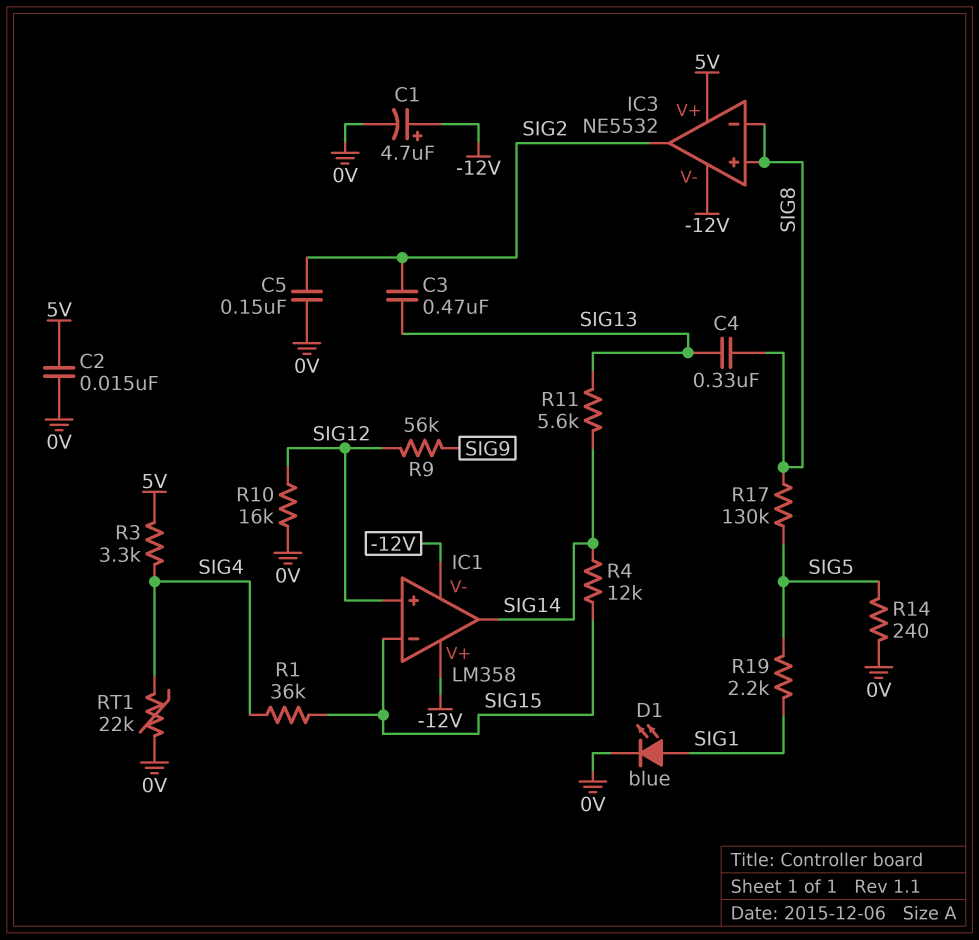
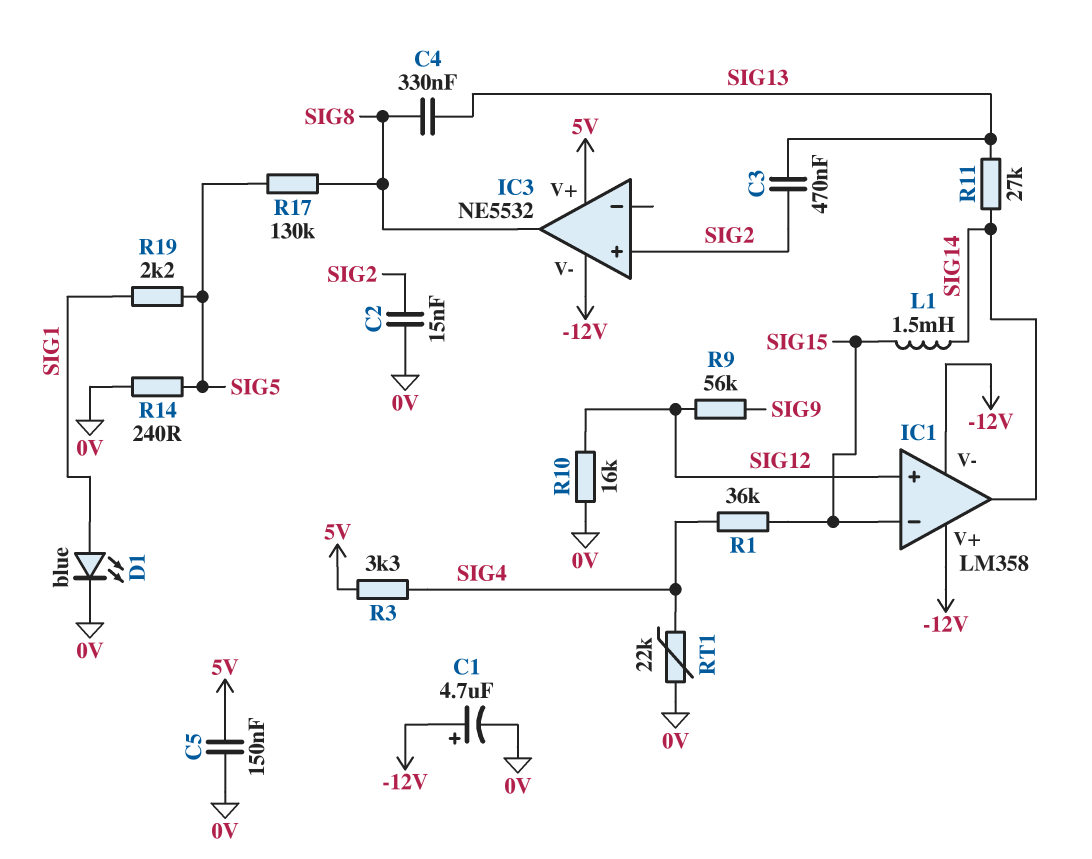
C2: 15nF (0V, 5V) -> 15nF (0V, SIG2)
C5: 150nF (0V, SIG2) -> 150nF (0V, 5V)
IC3 pin in+: SIG8 -> SIG2
IC3 pin in-: SIG8 -> none
IC3 pin out: SIG2 -> SIG8
L1: none -> 1.5mH (SIG14, SIG15)
R4: 12k (SIG14, SIG15) -> none
R11: 5.6k (SIG13, SIG14) -> 27k (SIG13, SIG14)

